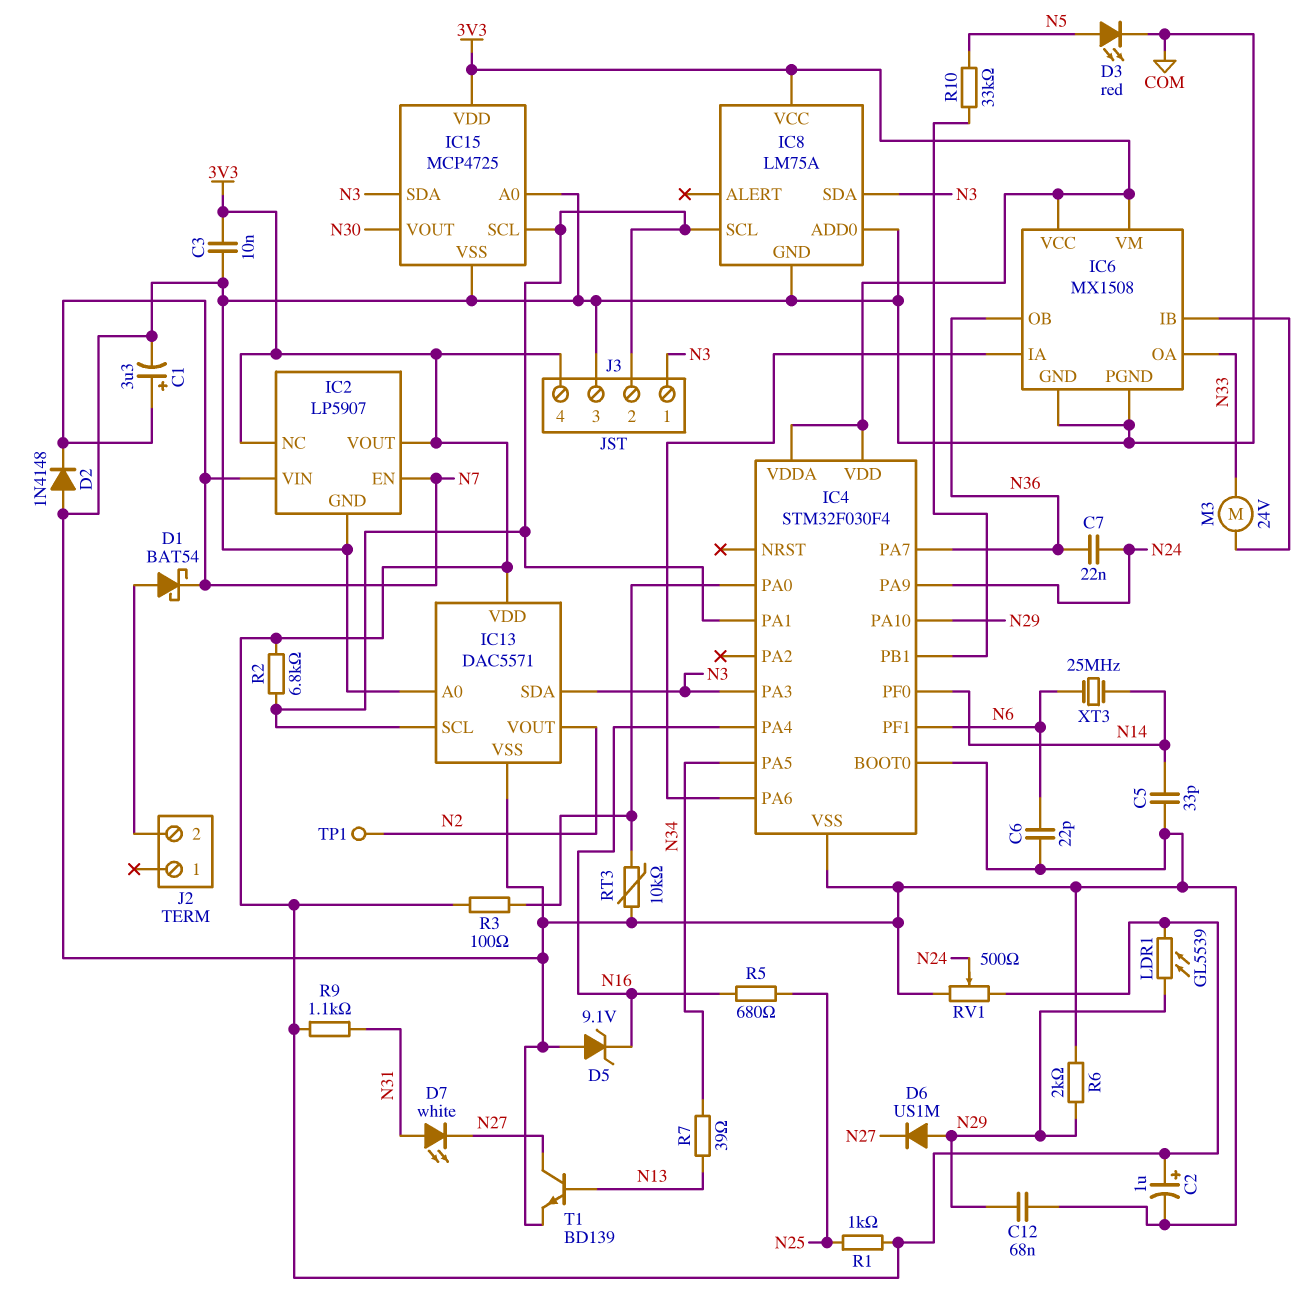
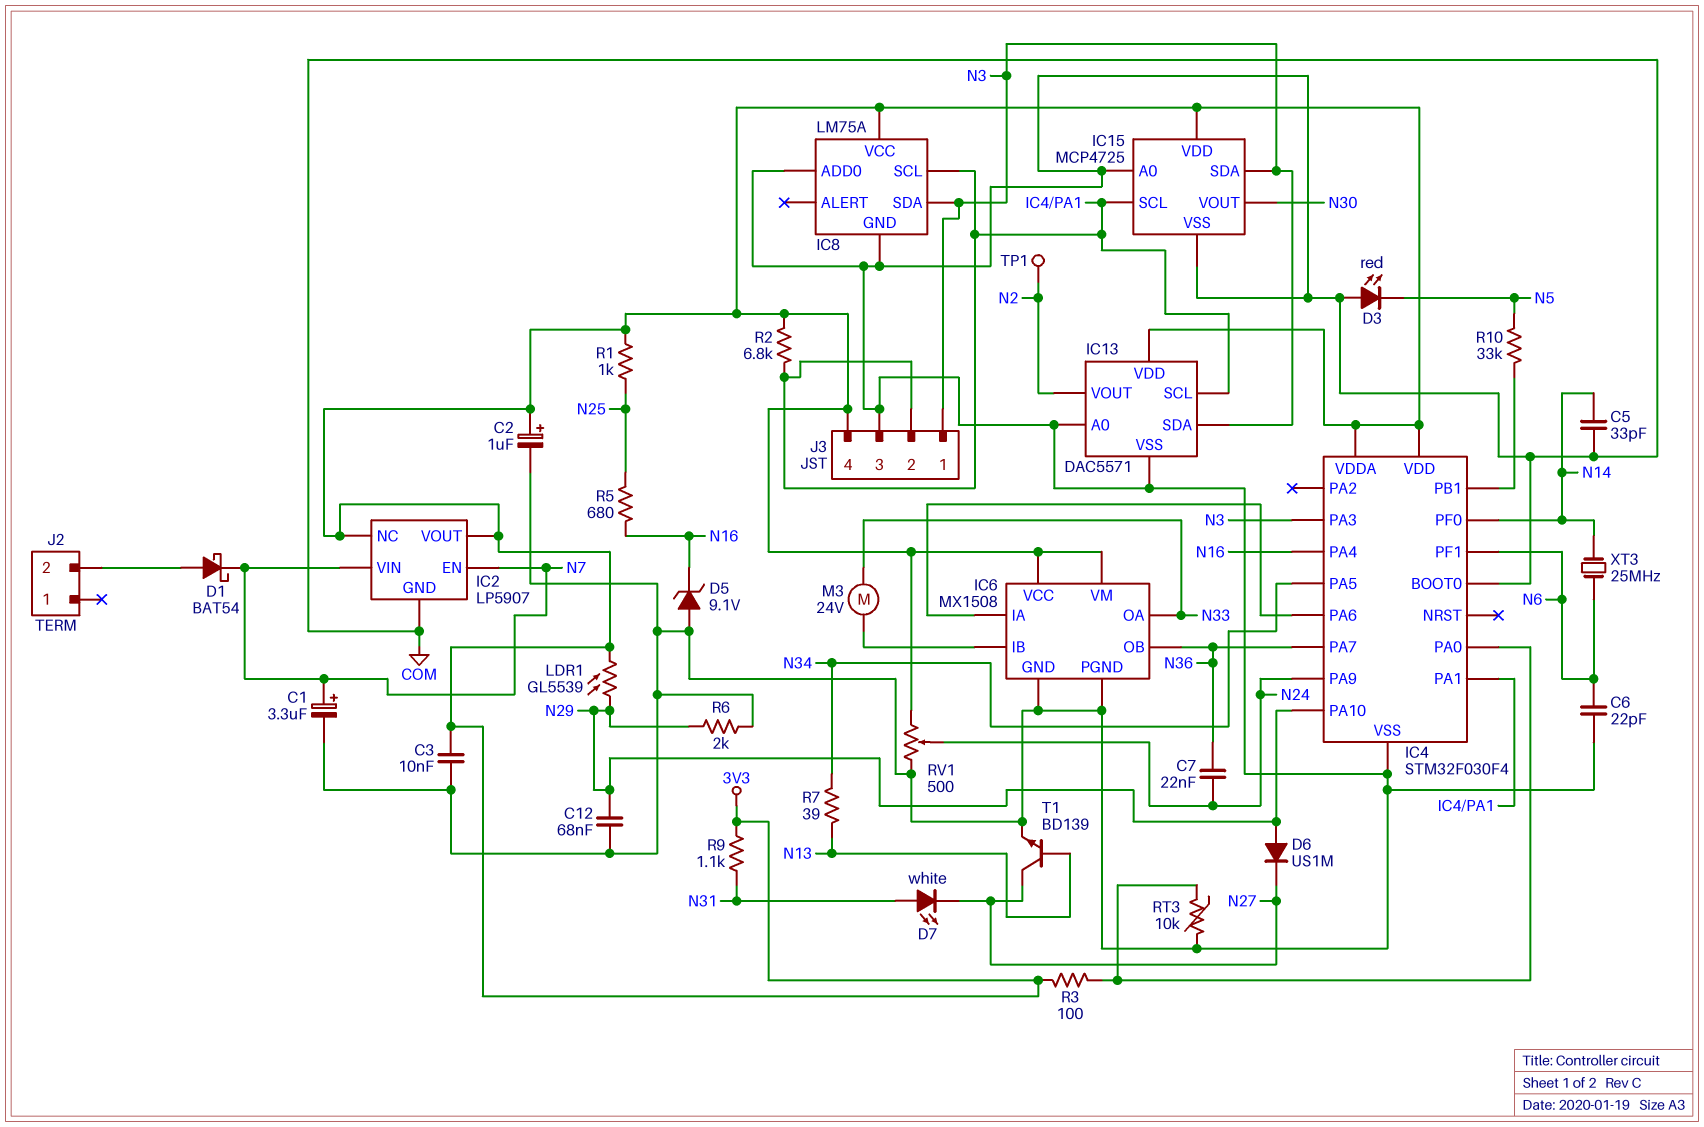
D2: diode 1N4148 (A COM, K N7) -> none
D3: LED red (A N5, K COM) -> LED red (A COM, K N5)

